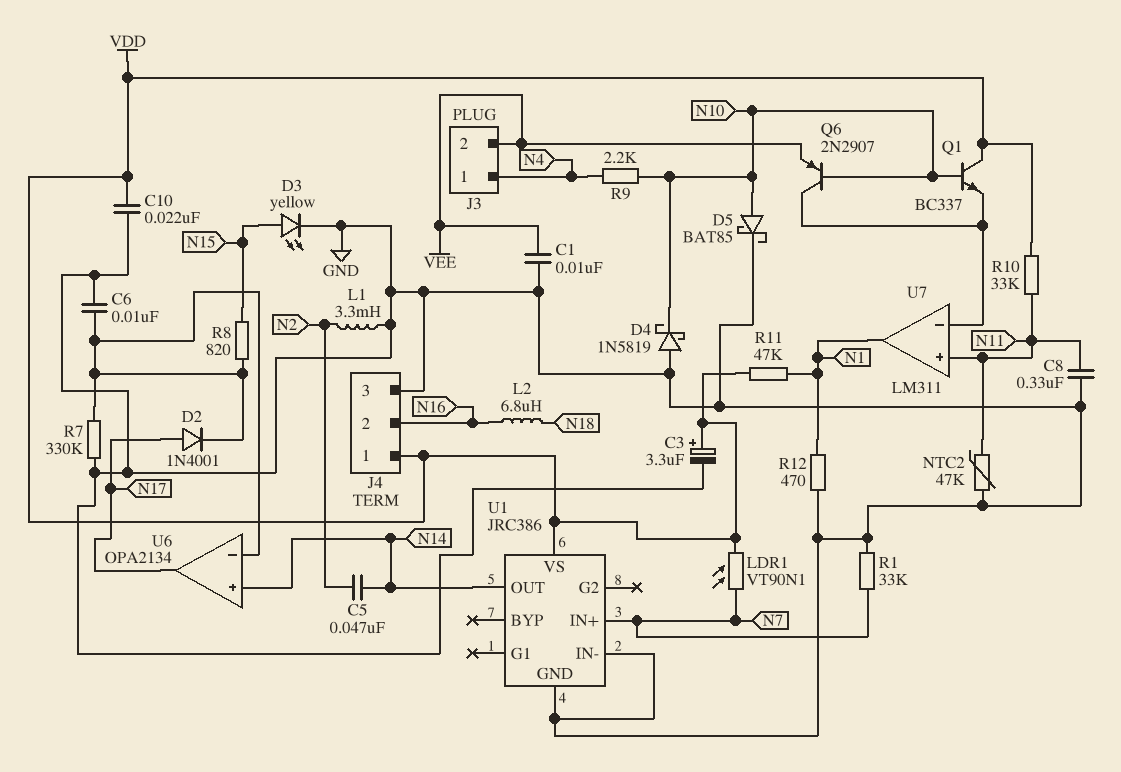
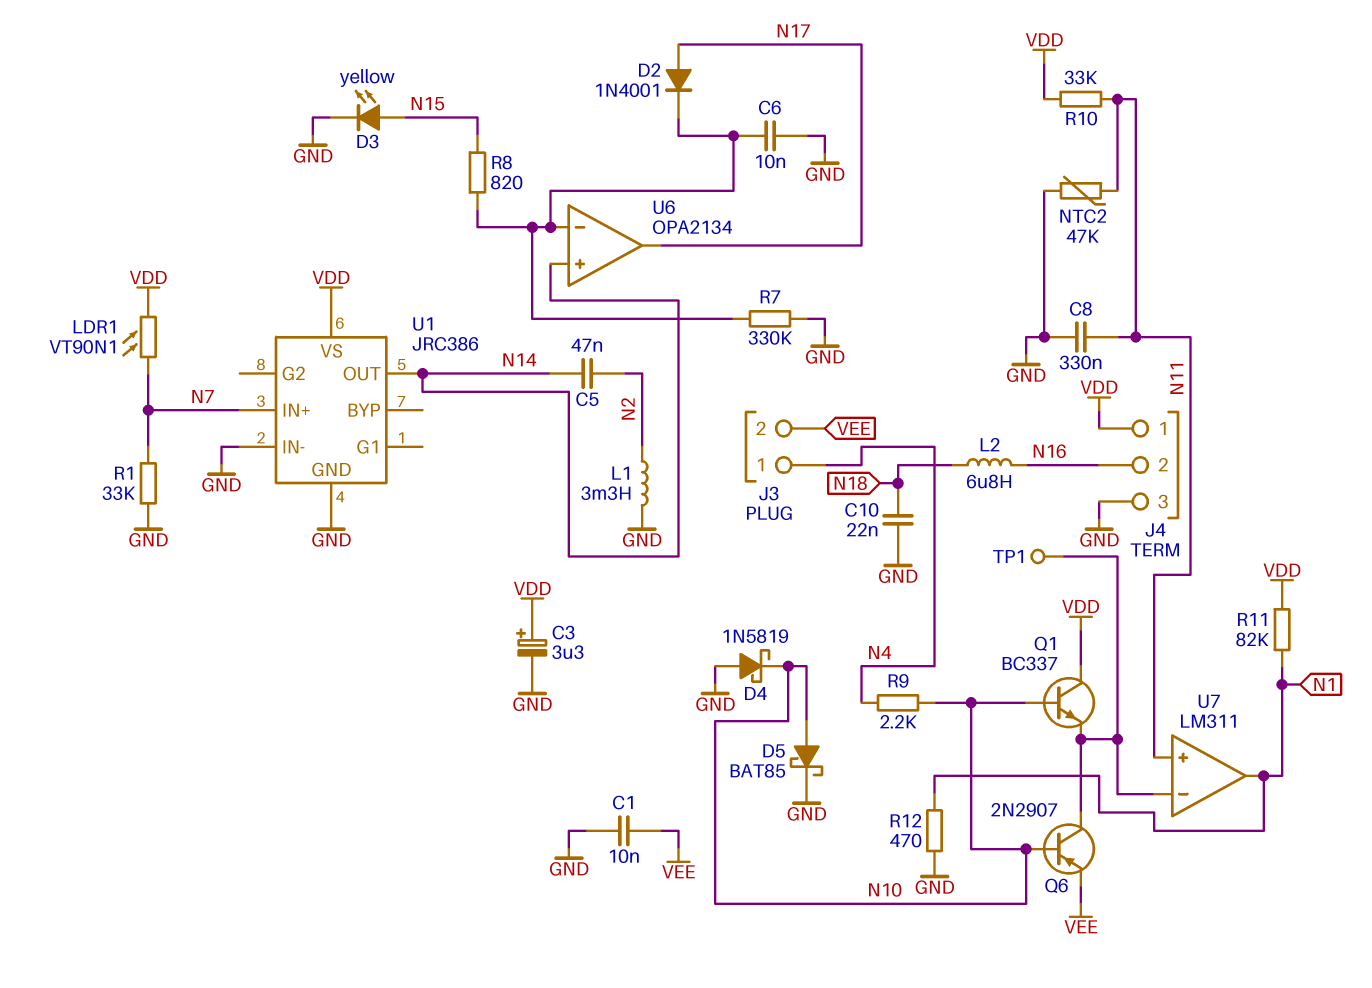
C10: 22nF (GND, VDD) -> 22nF (GND, N18)
R11: 47k (N1, VDD) -> 82k (N1, VDD)
TP1: none -> test point (U7/in-)

